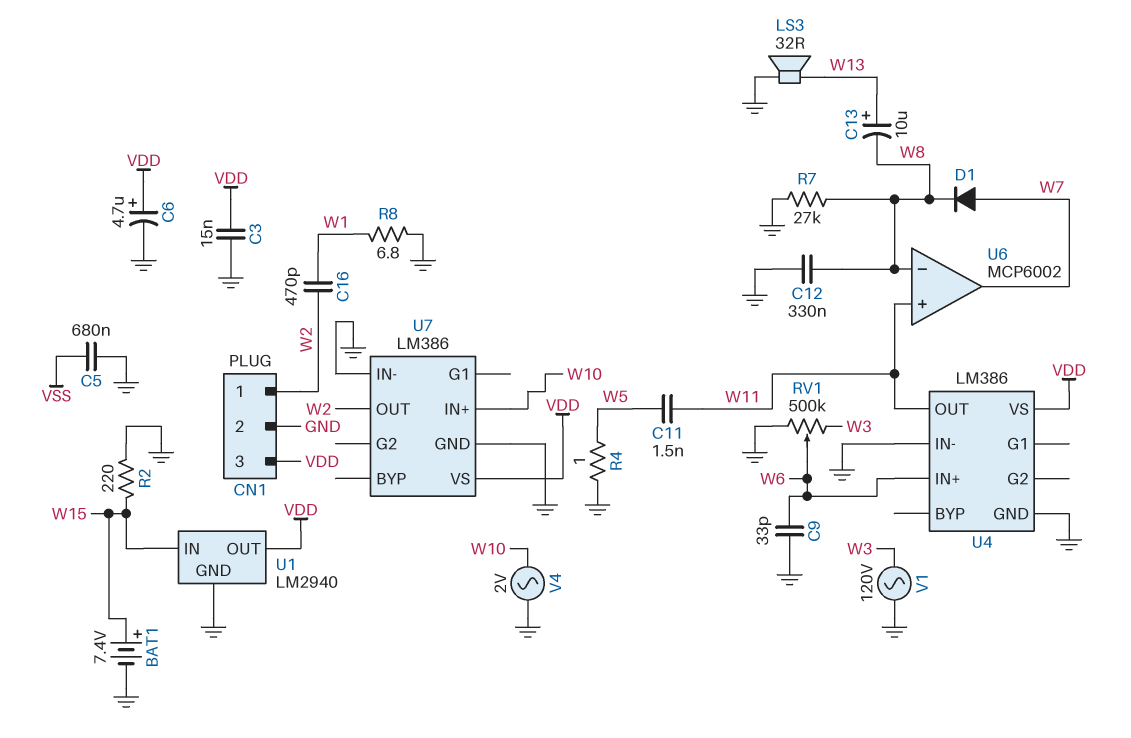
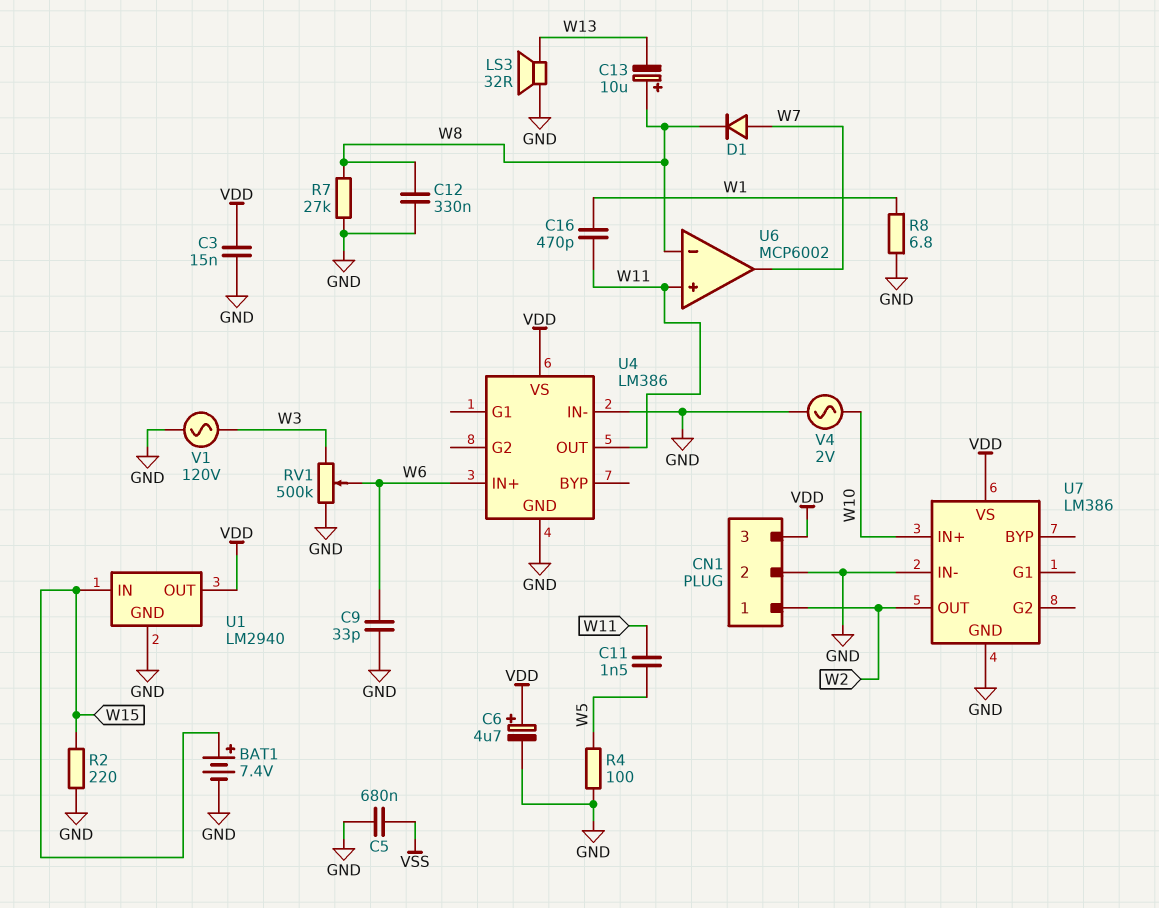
C13: 10uF (plus W13, minus W8) -> 10uF (plus W8, minus W13)
C16: 470pF (W1, W2) -> 470pF (W1, W11)
R4: 1 (GND, W5) -> 100 (GND, W5)

